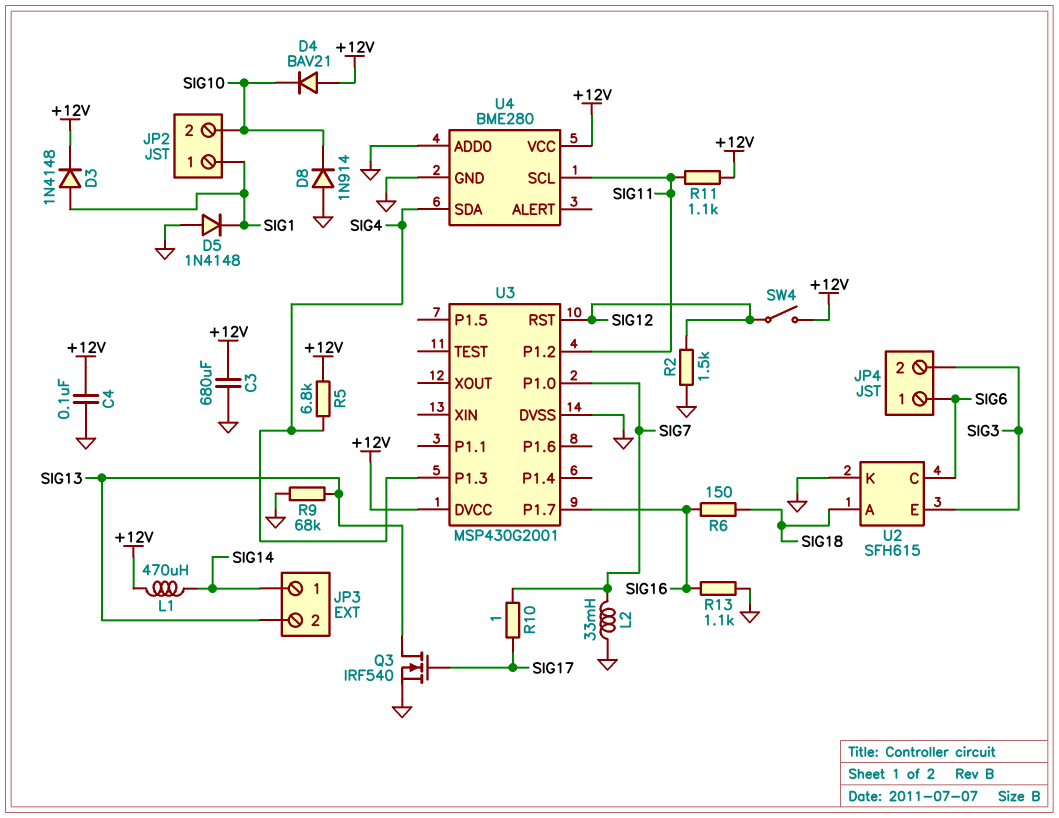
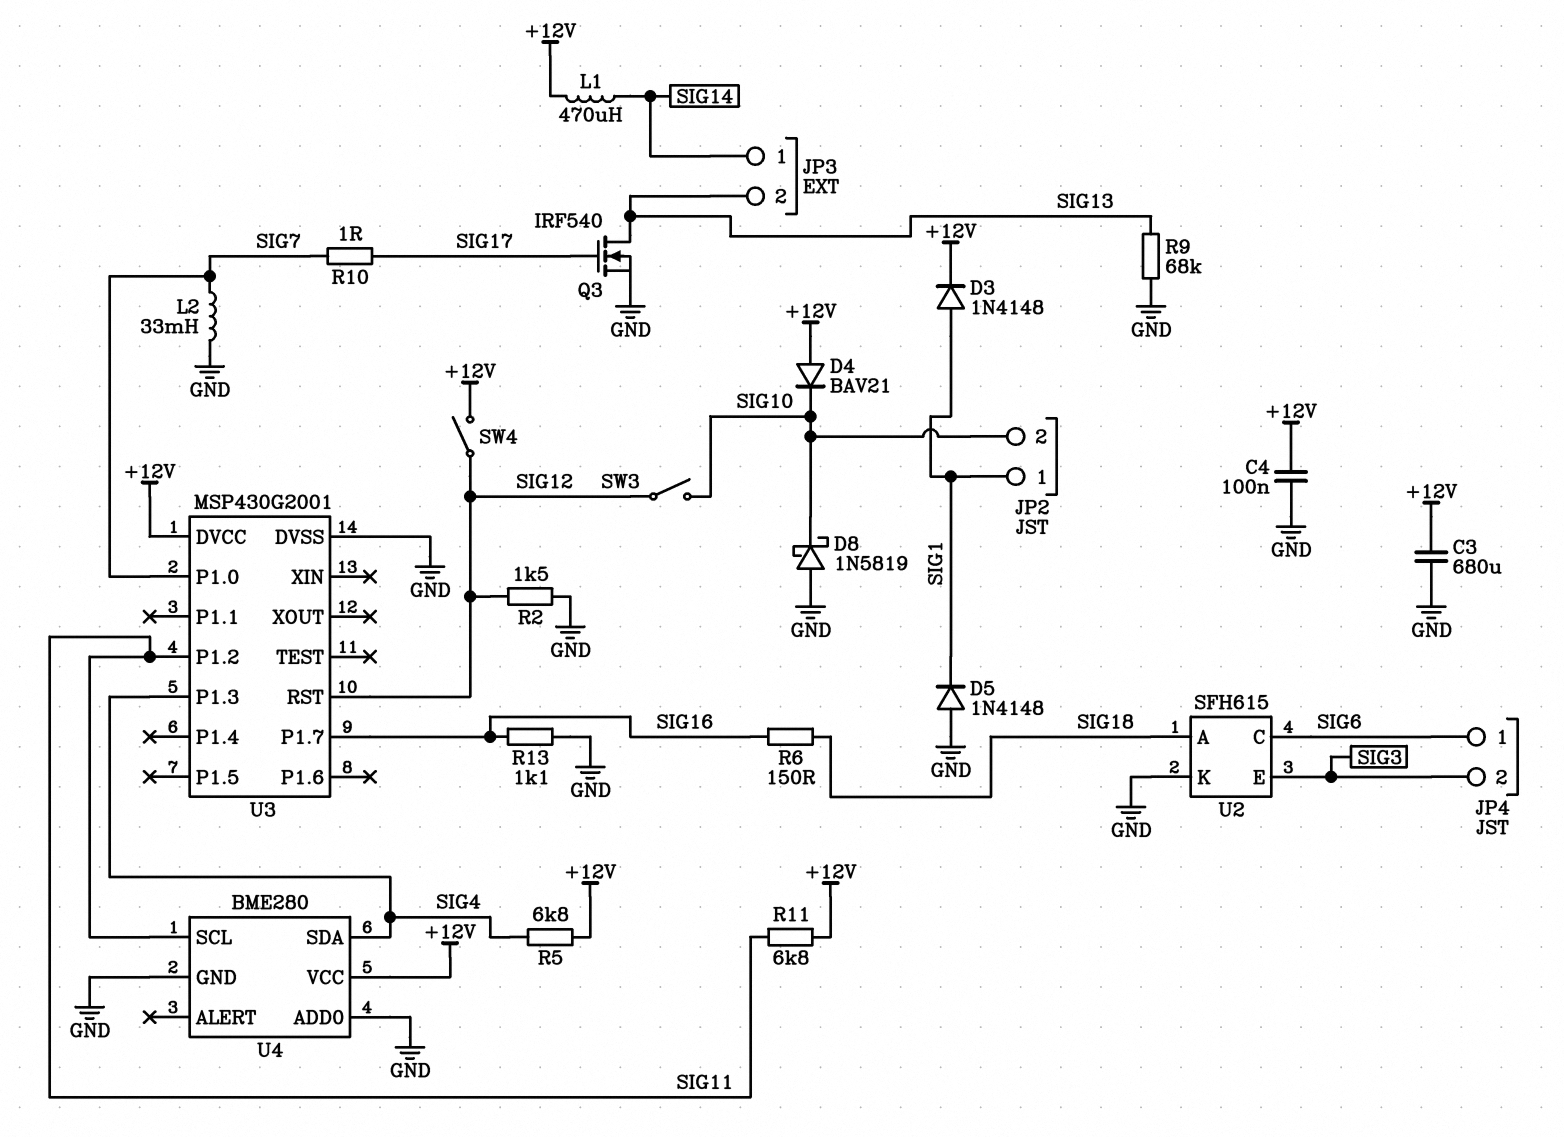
D8: diode 1N914 (A GND, K SIG10) -> schottky 1N5819 (A GND, K SIG10)
R11: 1.1k (+12V, SIG11) -> 6.8k (+12V, SIG11)
SW3: none -> switch (SIG10, SIG12)

